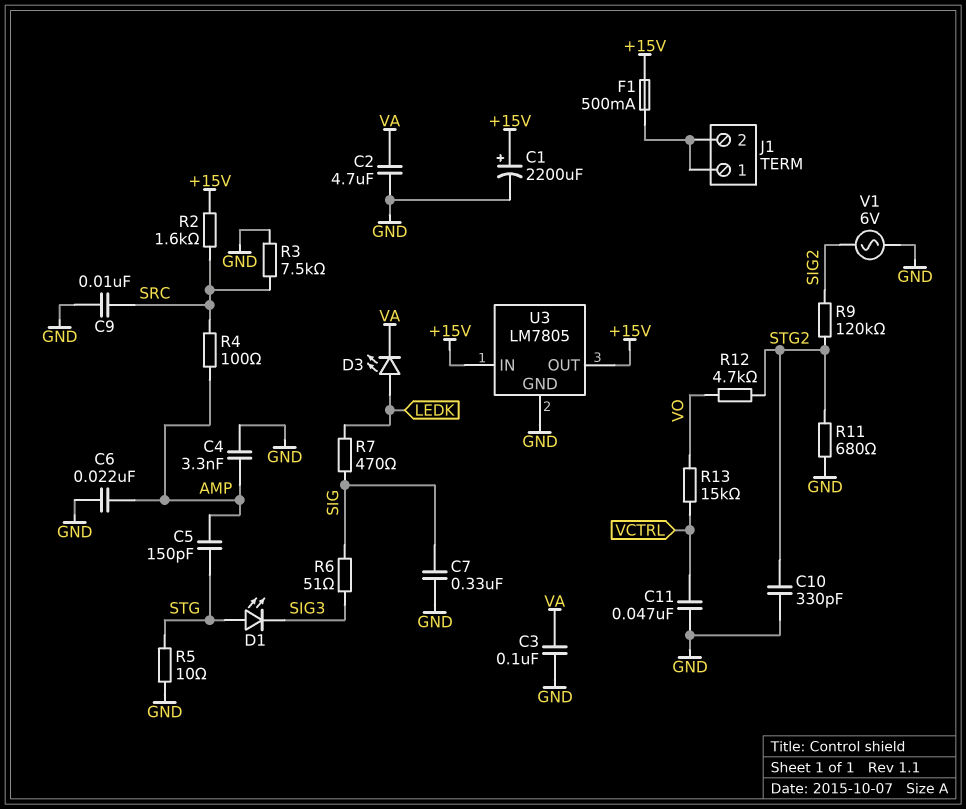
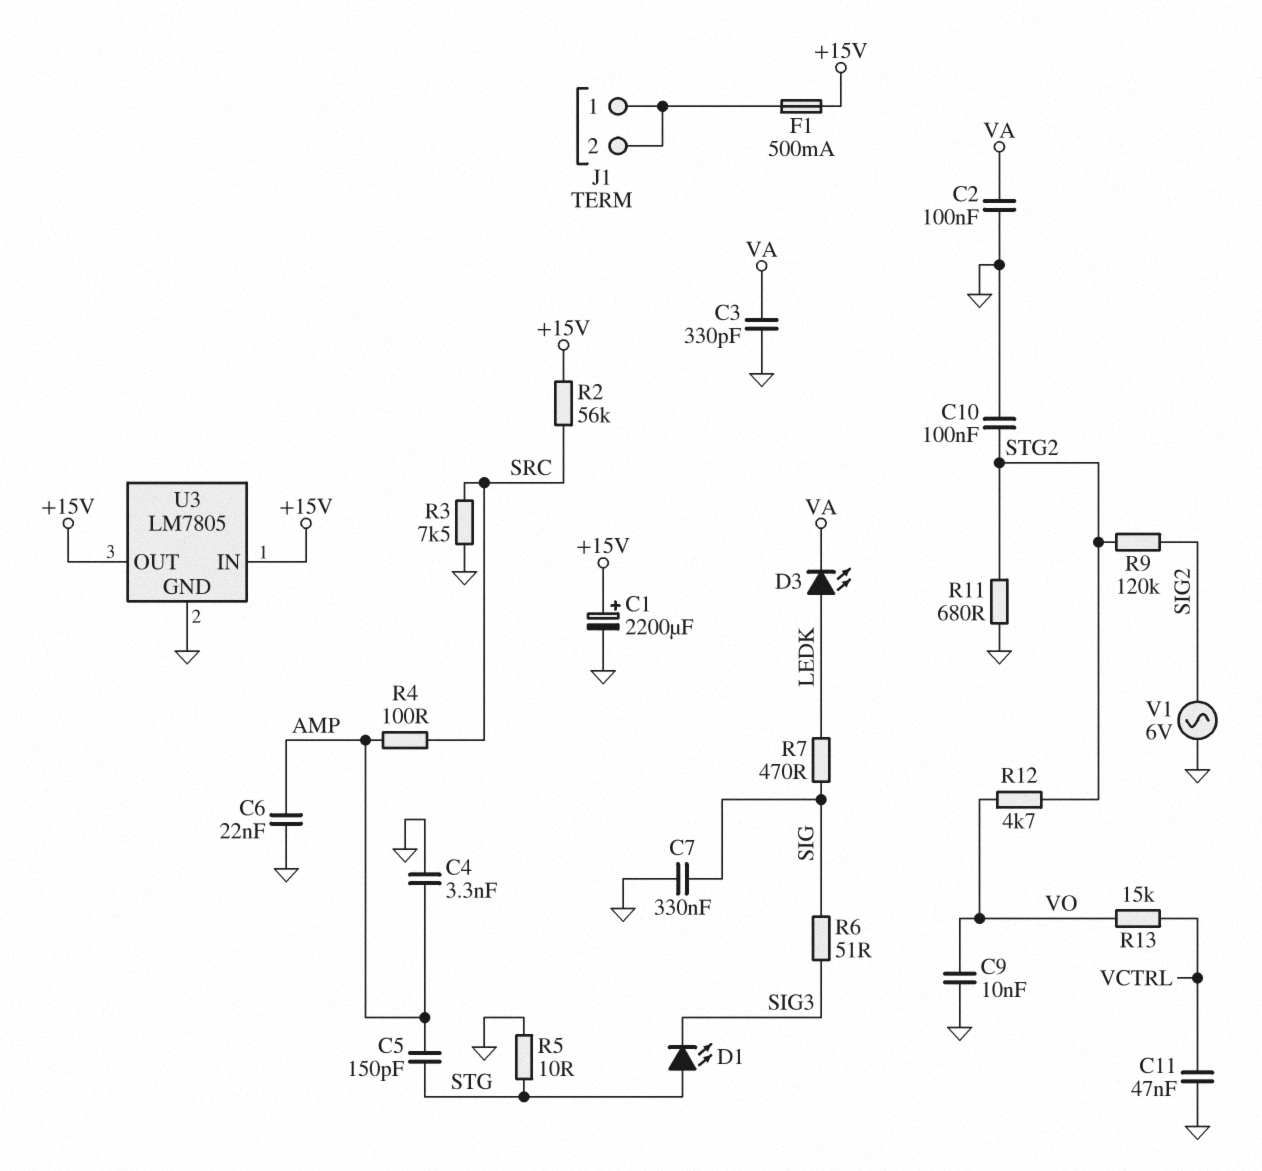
C2: 4.7uF (GND, VA) -> 100nF (GND, VA)
C3: 100nF (GND, VA) -> 330pF (GND, VA)
C9: 10nF (GND, SRC) -> 10nF (GND, VO)
C10: 330pF (GND, STG2) -> 100nF (GND, STG2)
R2: 1.6k (+15V, SRC) -> 56k (+15V, SRC)

